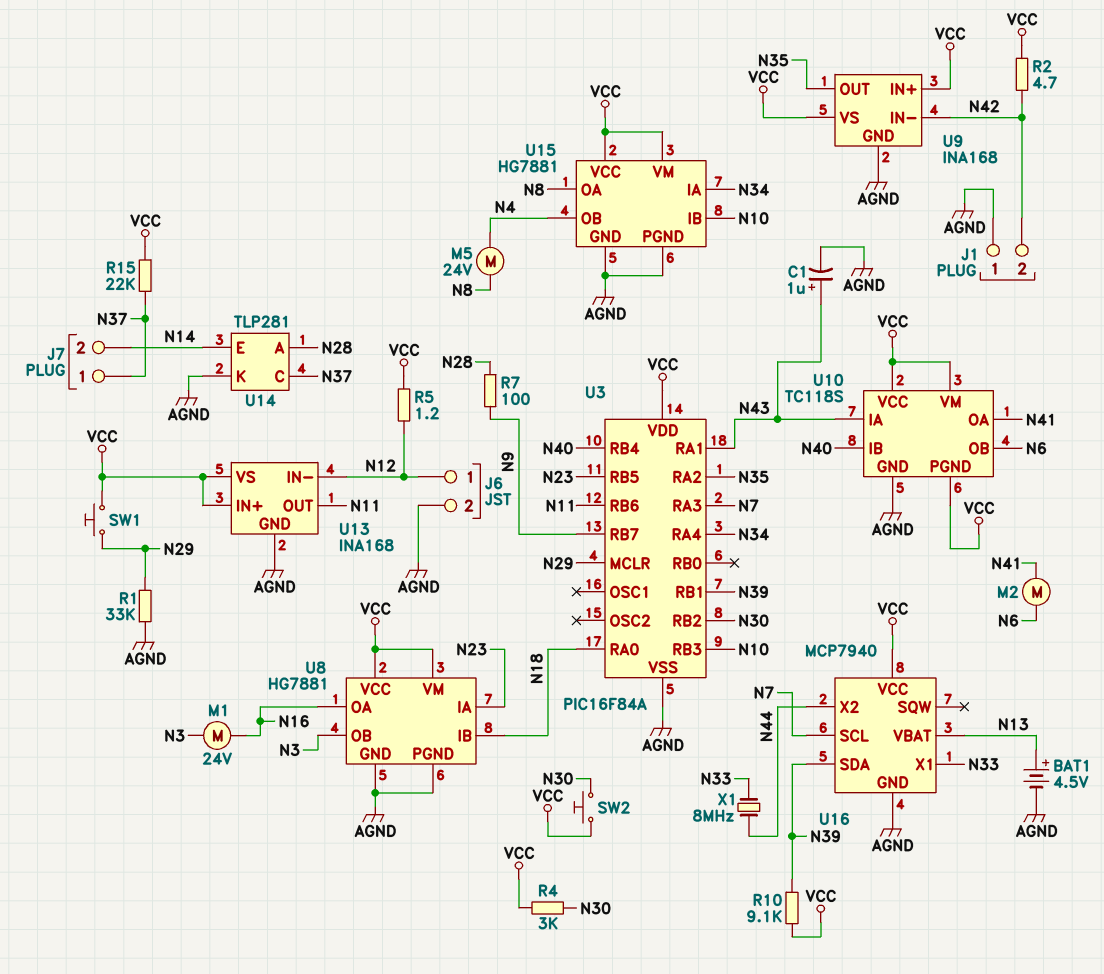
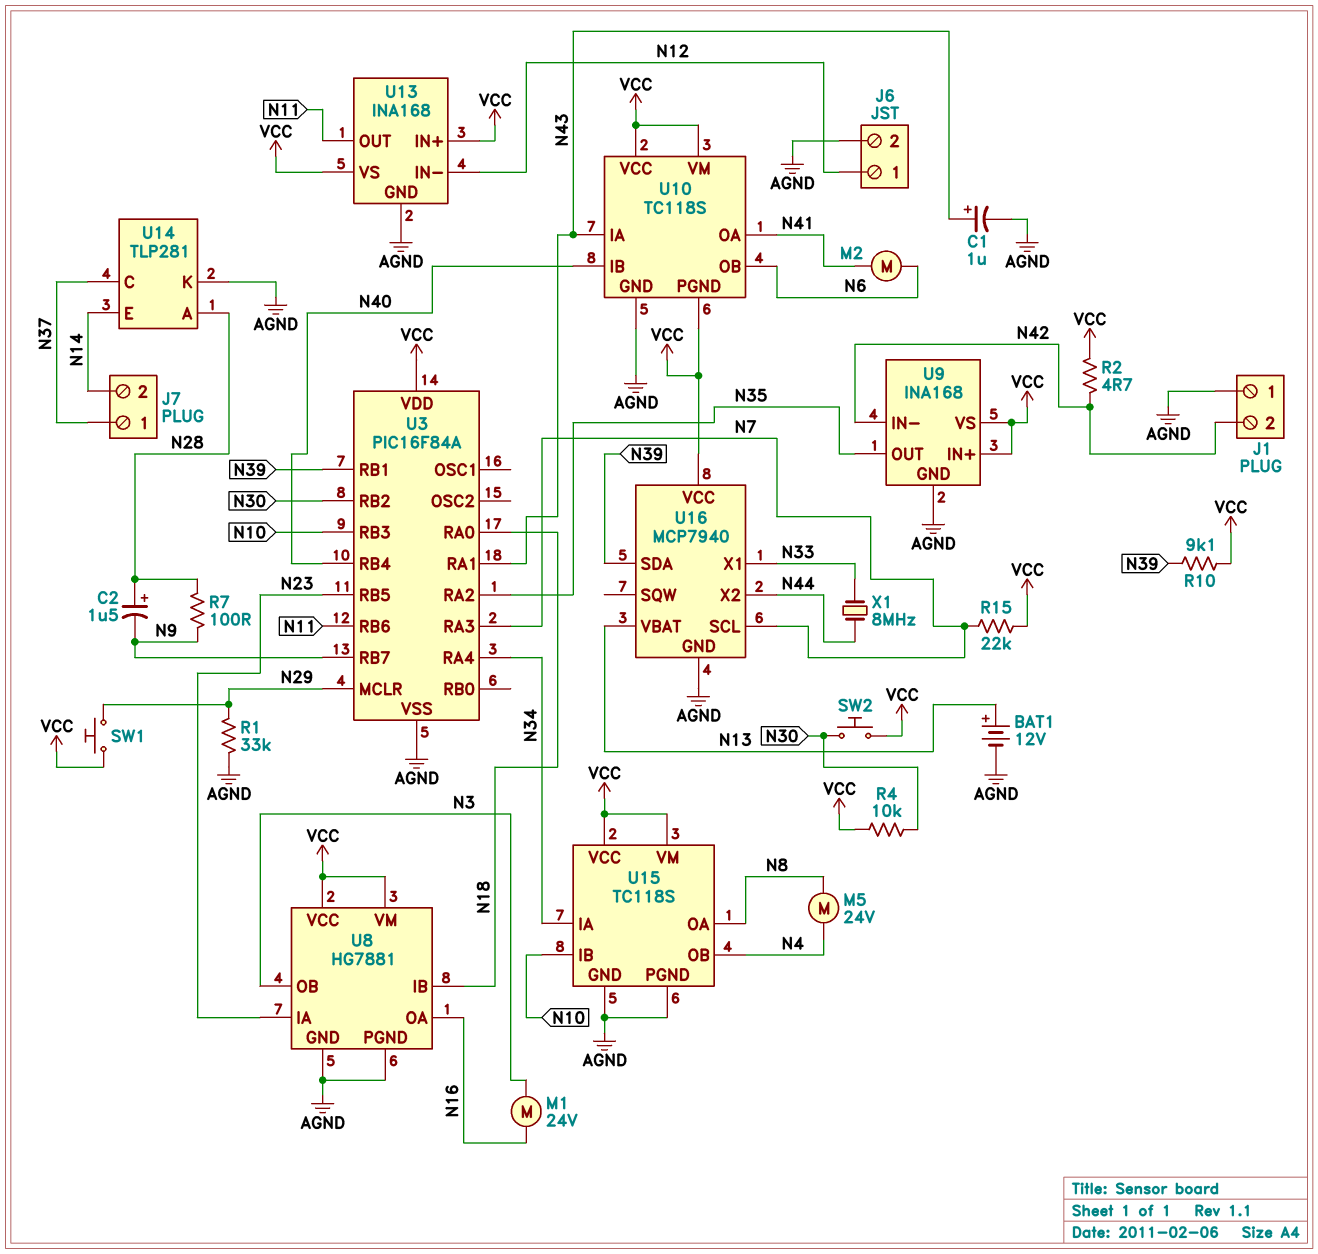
BAT1: 4.5V (plus N13, minus AGND) -> 12V (plus N13, minus AGND)
C2: none -> 1.5uF (plus N28, minus N9)
R4: 3k (N30, VCC) -> 10k (N30, VCC)
R5: 1.2 (N12, VCC) -> none
R15: 22k (N37, VCC) -> 22k (N7, VCC)
U15: HG7881 -> TC118S

